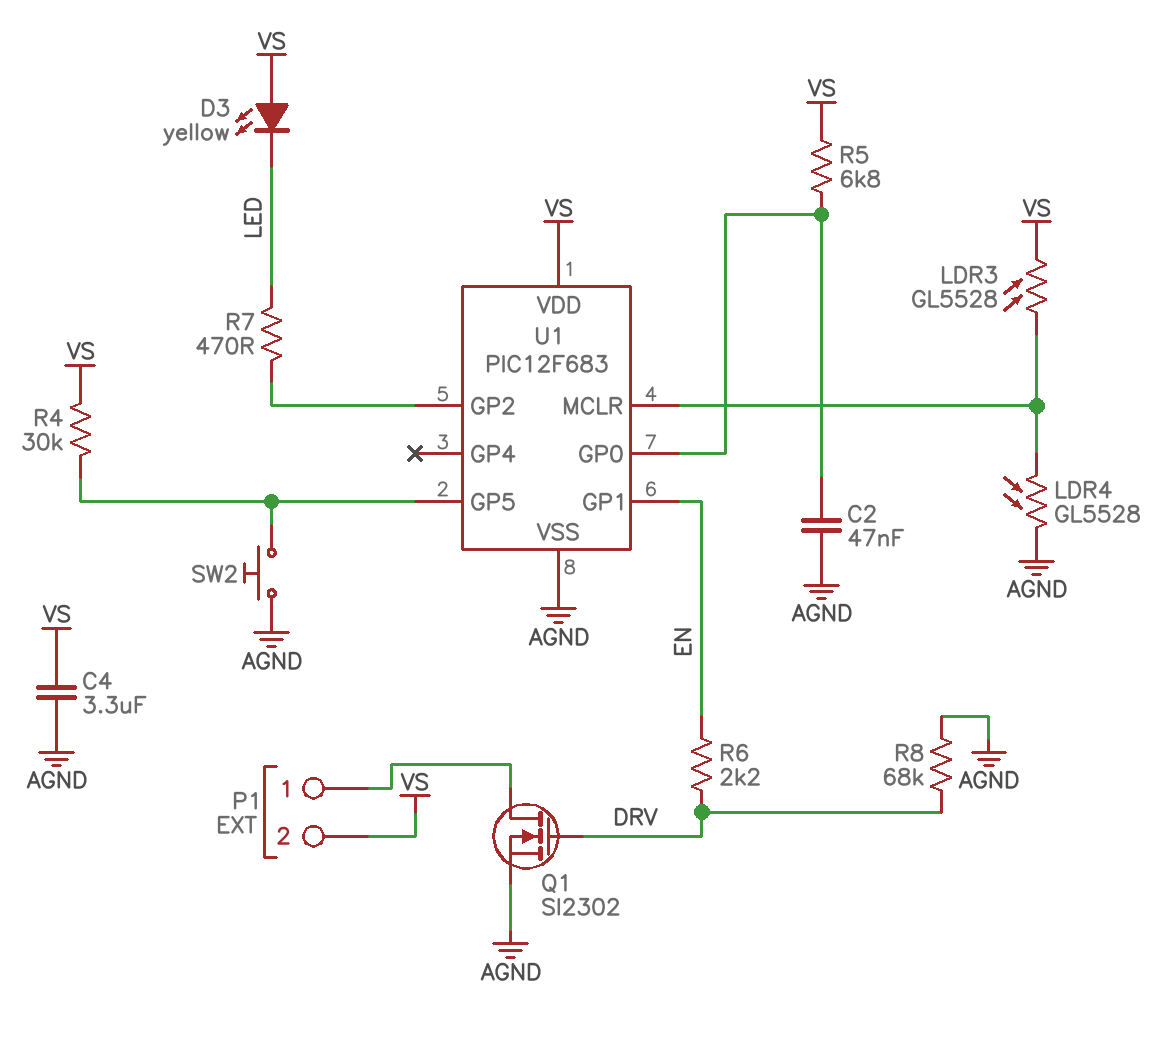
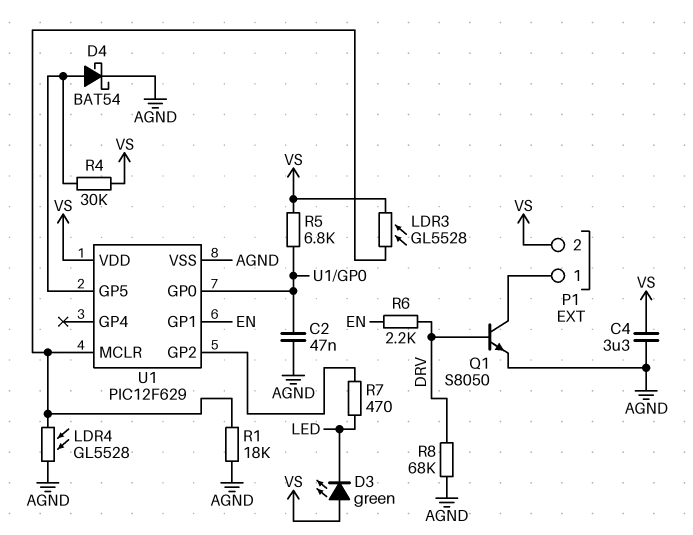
D3: LED yellow (A VS, K LED) -> LED green (A VS, K LED)
D4: none -> schottky BAT54 (A U1/GP5, K AGND)
Q1: NMOS SI2302 (G DRV, D P1/1, S AGND) -> NPN S8050 (B DRV, C P1/1, E AGND)
R1: none -> 18k (AGND, U1/MCLR)
SW2: button (AGND, U1/GP5) -> none
U1: PIC12F683 -> PIC12F629

